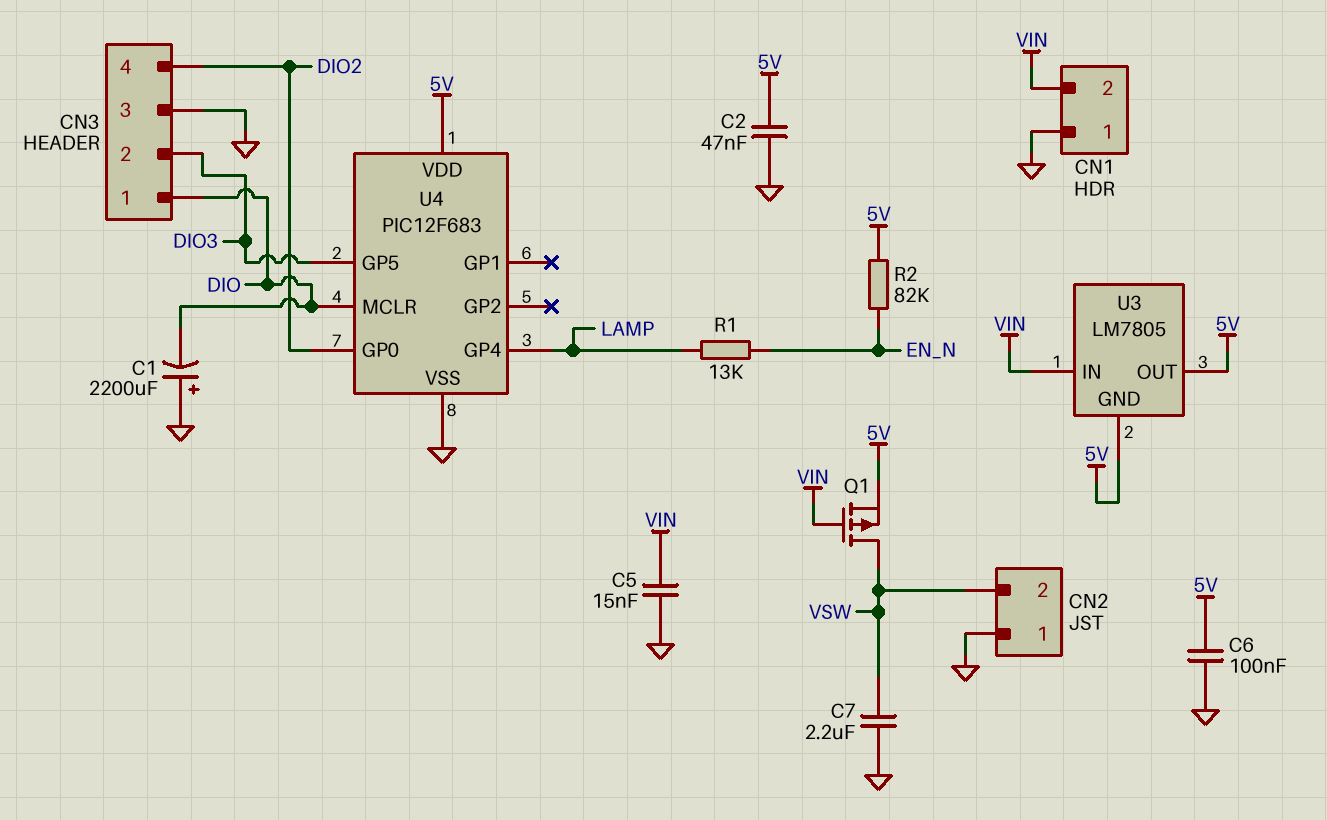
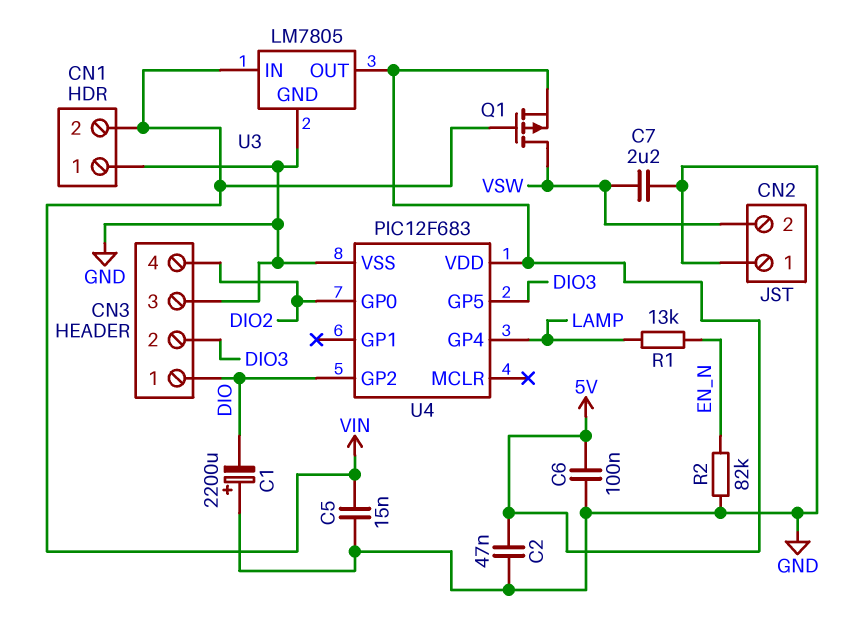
R2: 82k (5V, EN_N) -> 82k (EN_N, GND)
U3 pin GND: 5V -> GND
U4 pin GP2: none -> DIO
U4 pin MCLR: DIO -> none

